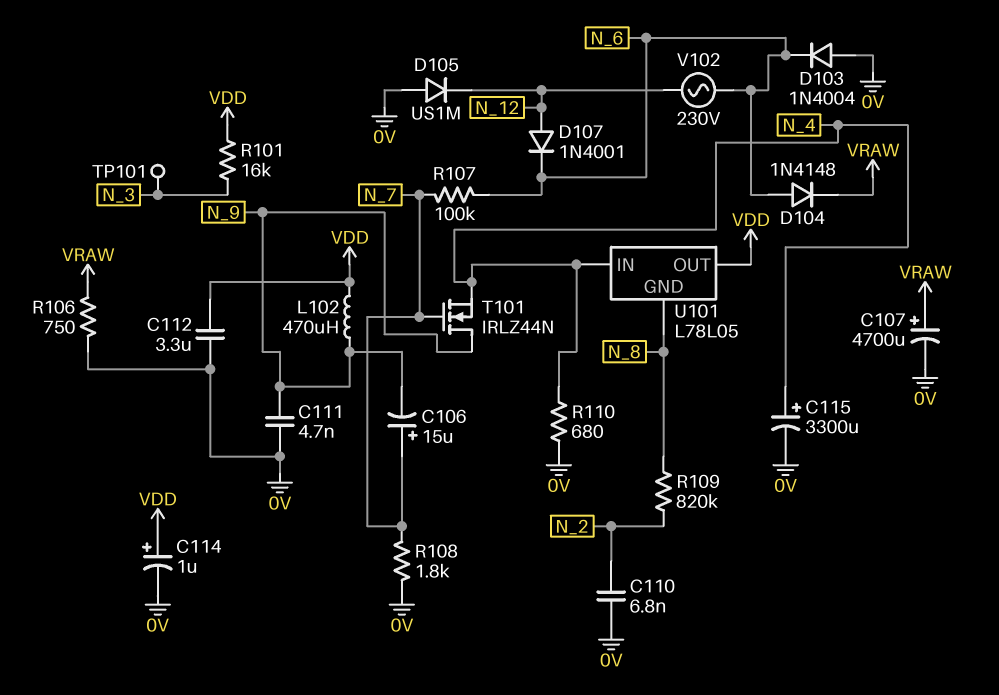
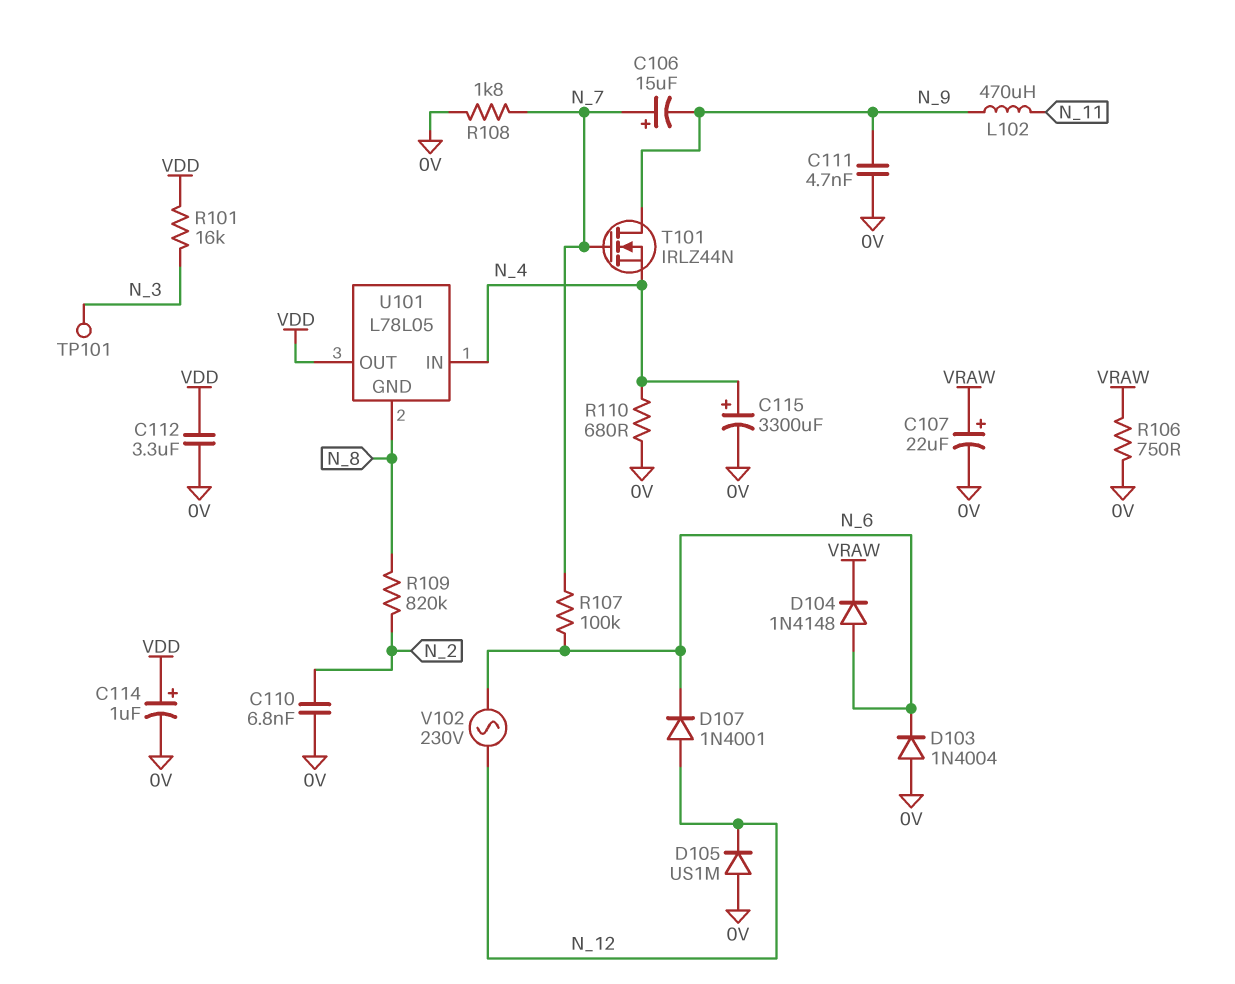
C107: 4700uF (plus VRAW, minus 0V) -> 22uF (plus VRAW, minus 0V)
L102: 470uH (N_9, VDD) -> 470uH (N_9, N_11)

